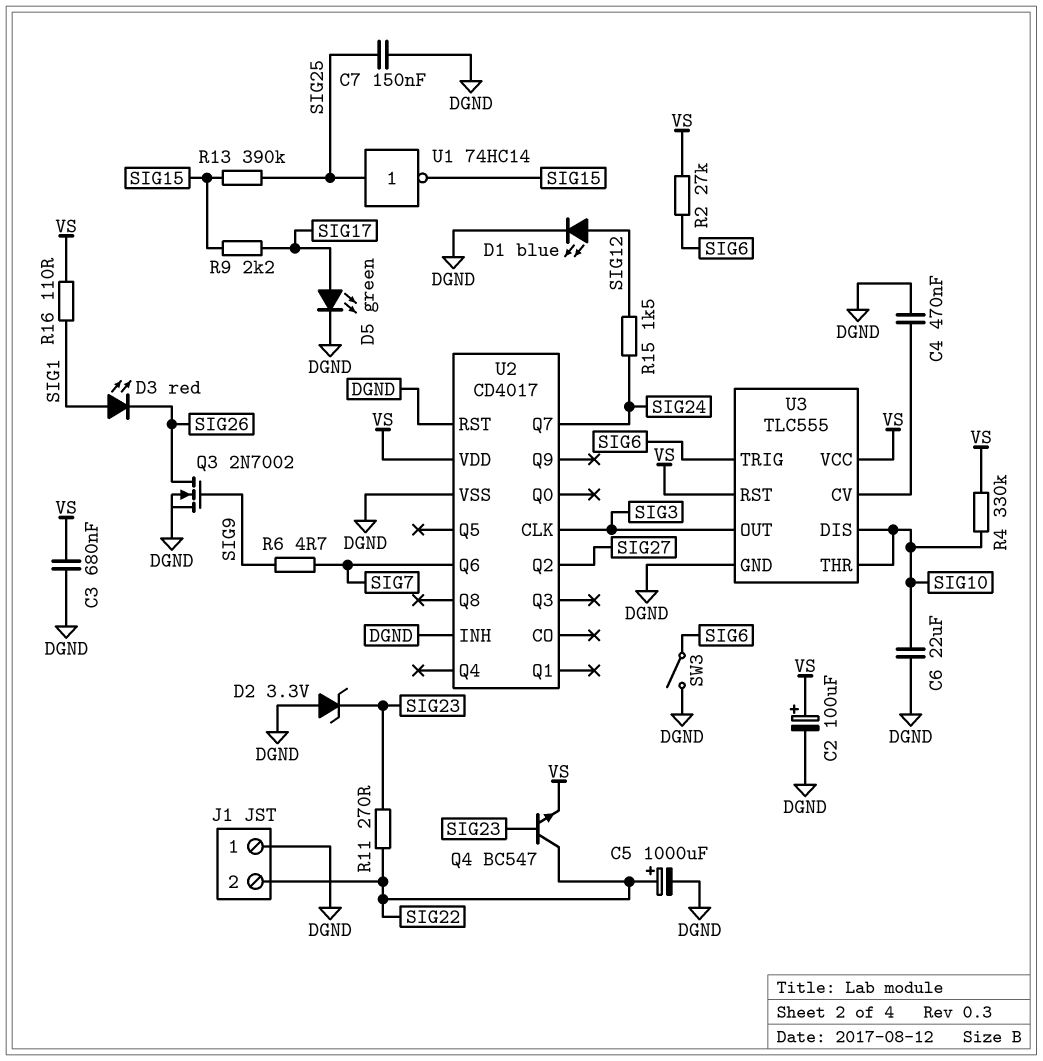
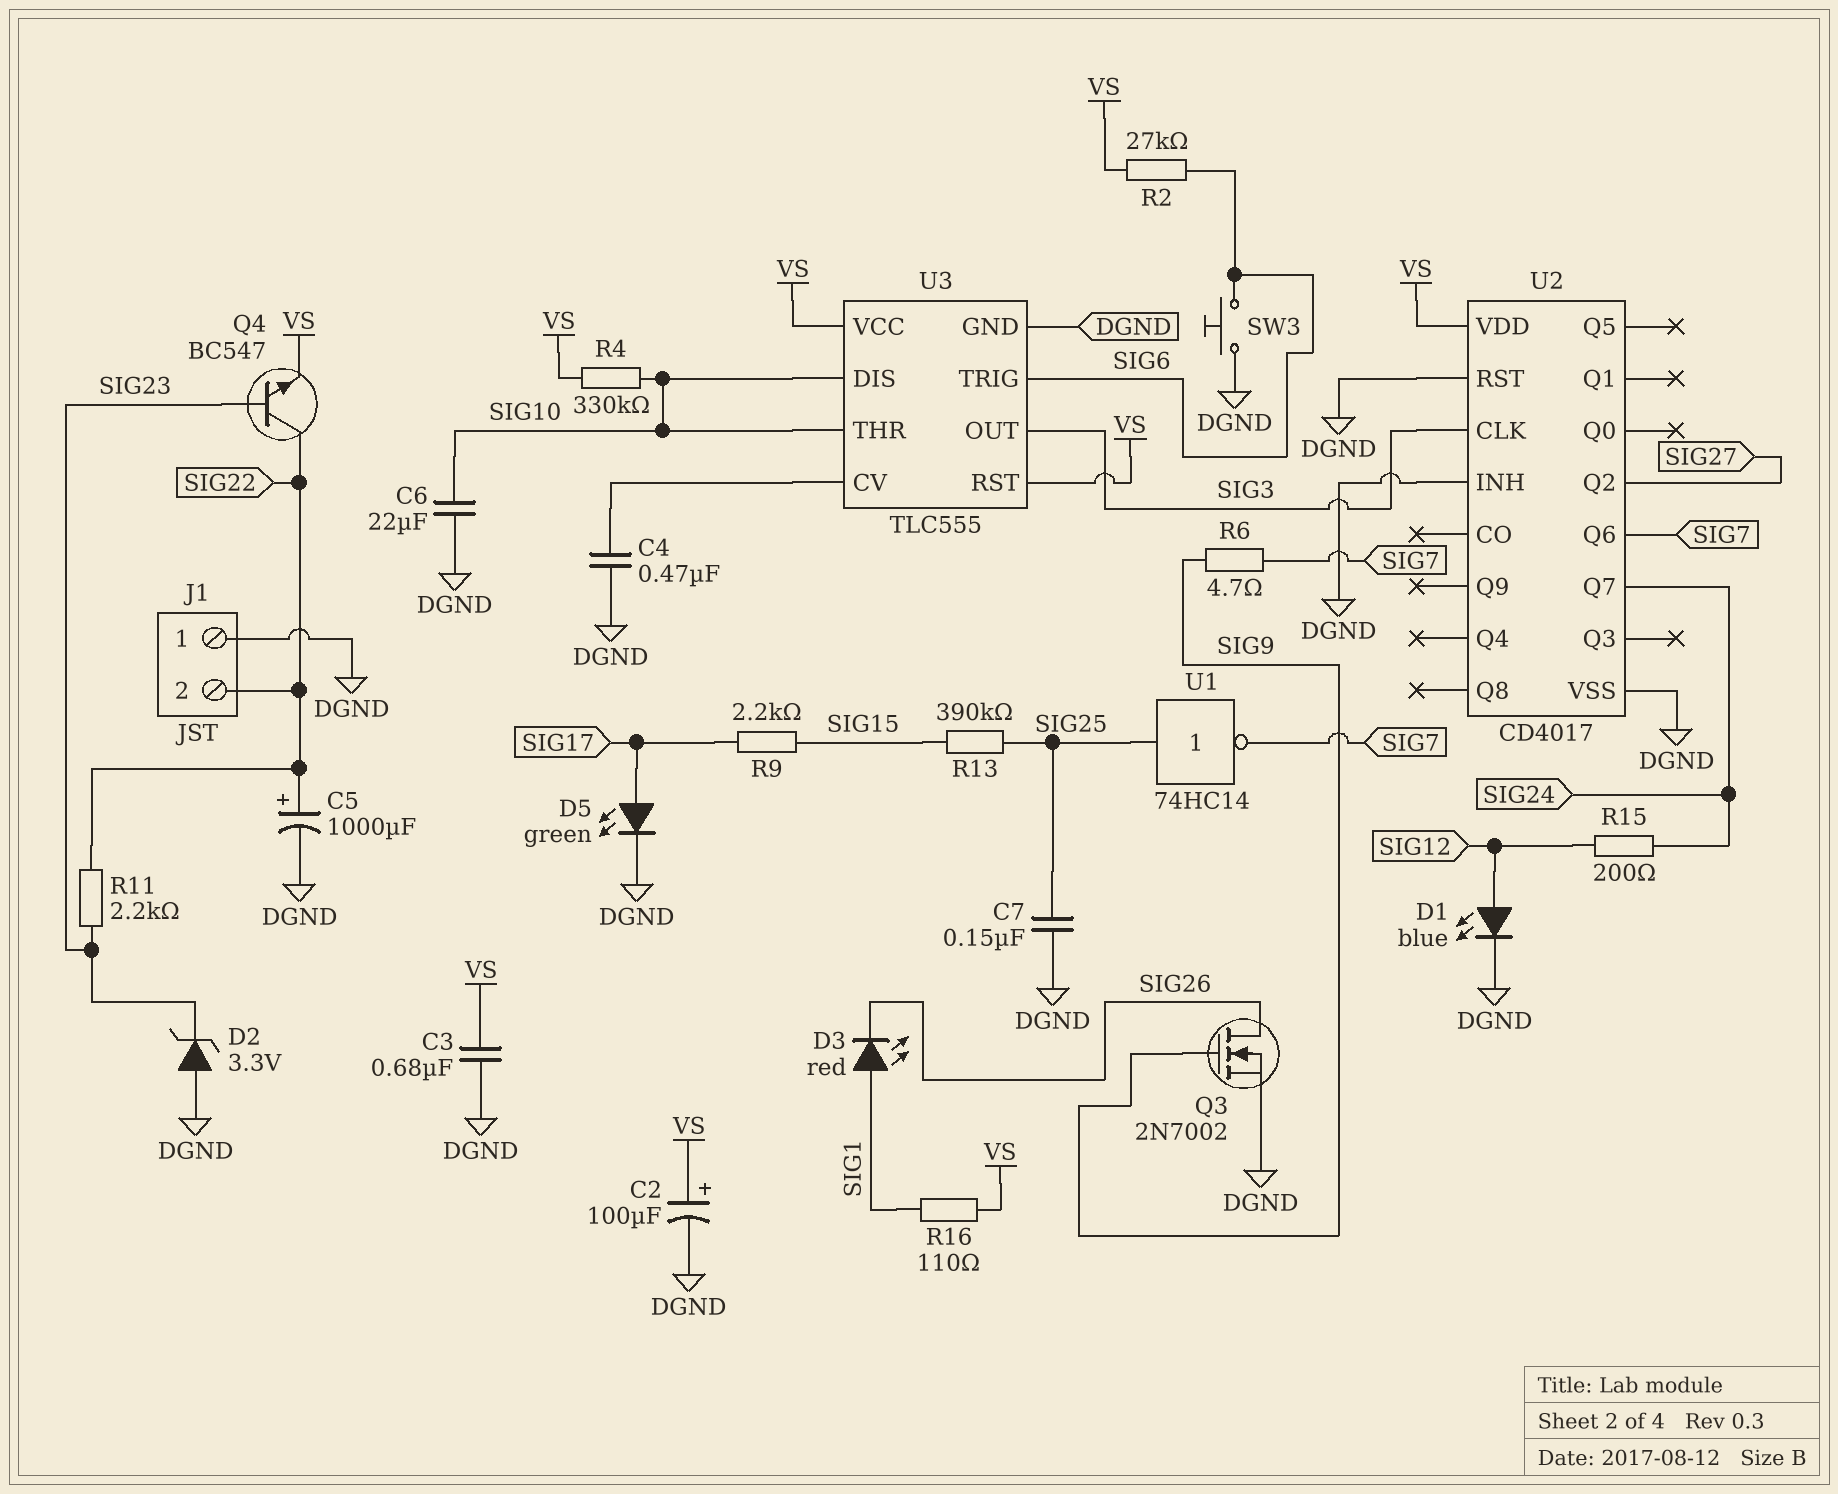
R11: 270 (SIG22, SIG23) -> 2.2k (SIG22, SIG23)
R15: 1.5k (SIG12, SIG24) -> 200 (SIG12, SIG24)
SW3: switch (DGND, SIG6) -> button (DGND, SIG6)
U1: NOT 74HC14 (in SIG25, out SIG15) -> NOT 74HC14 (in SIG25, out SIG7)

